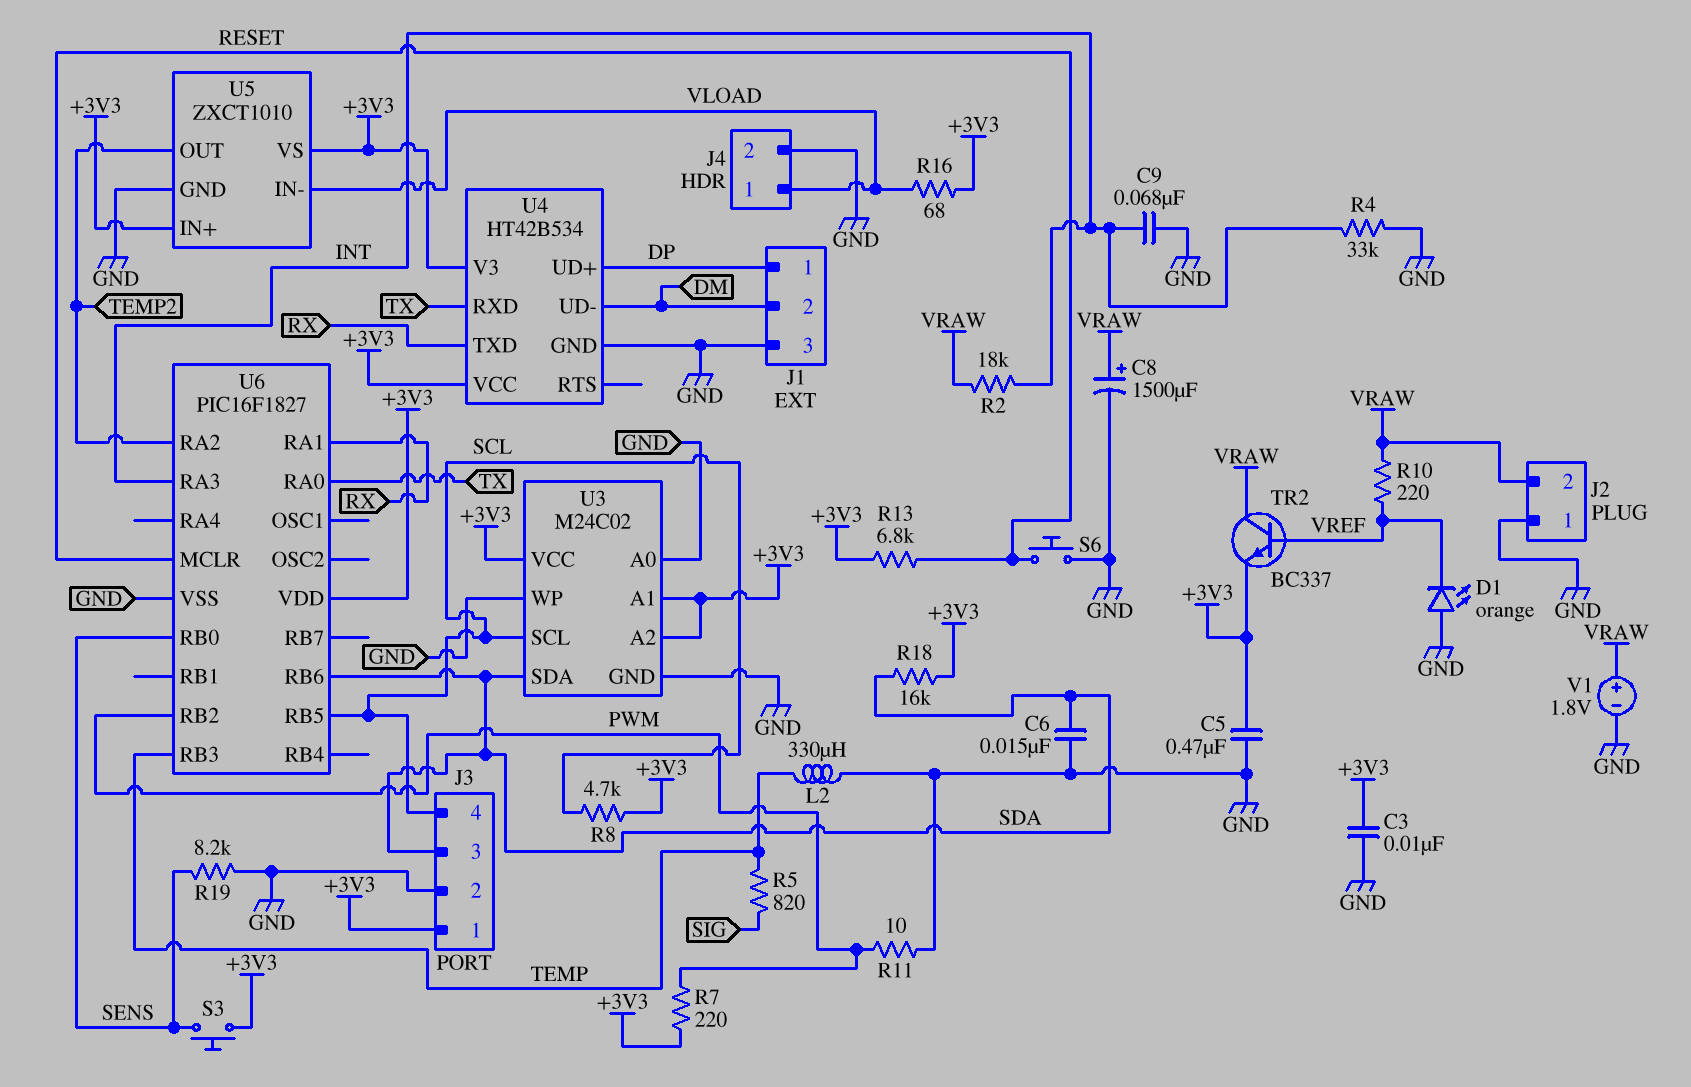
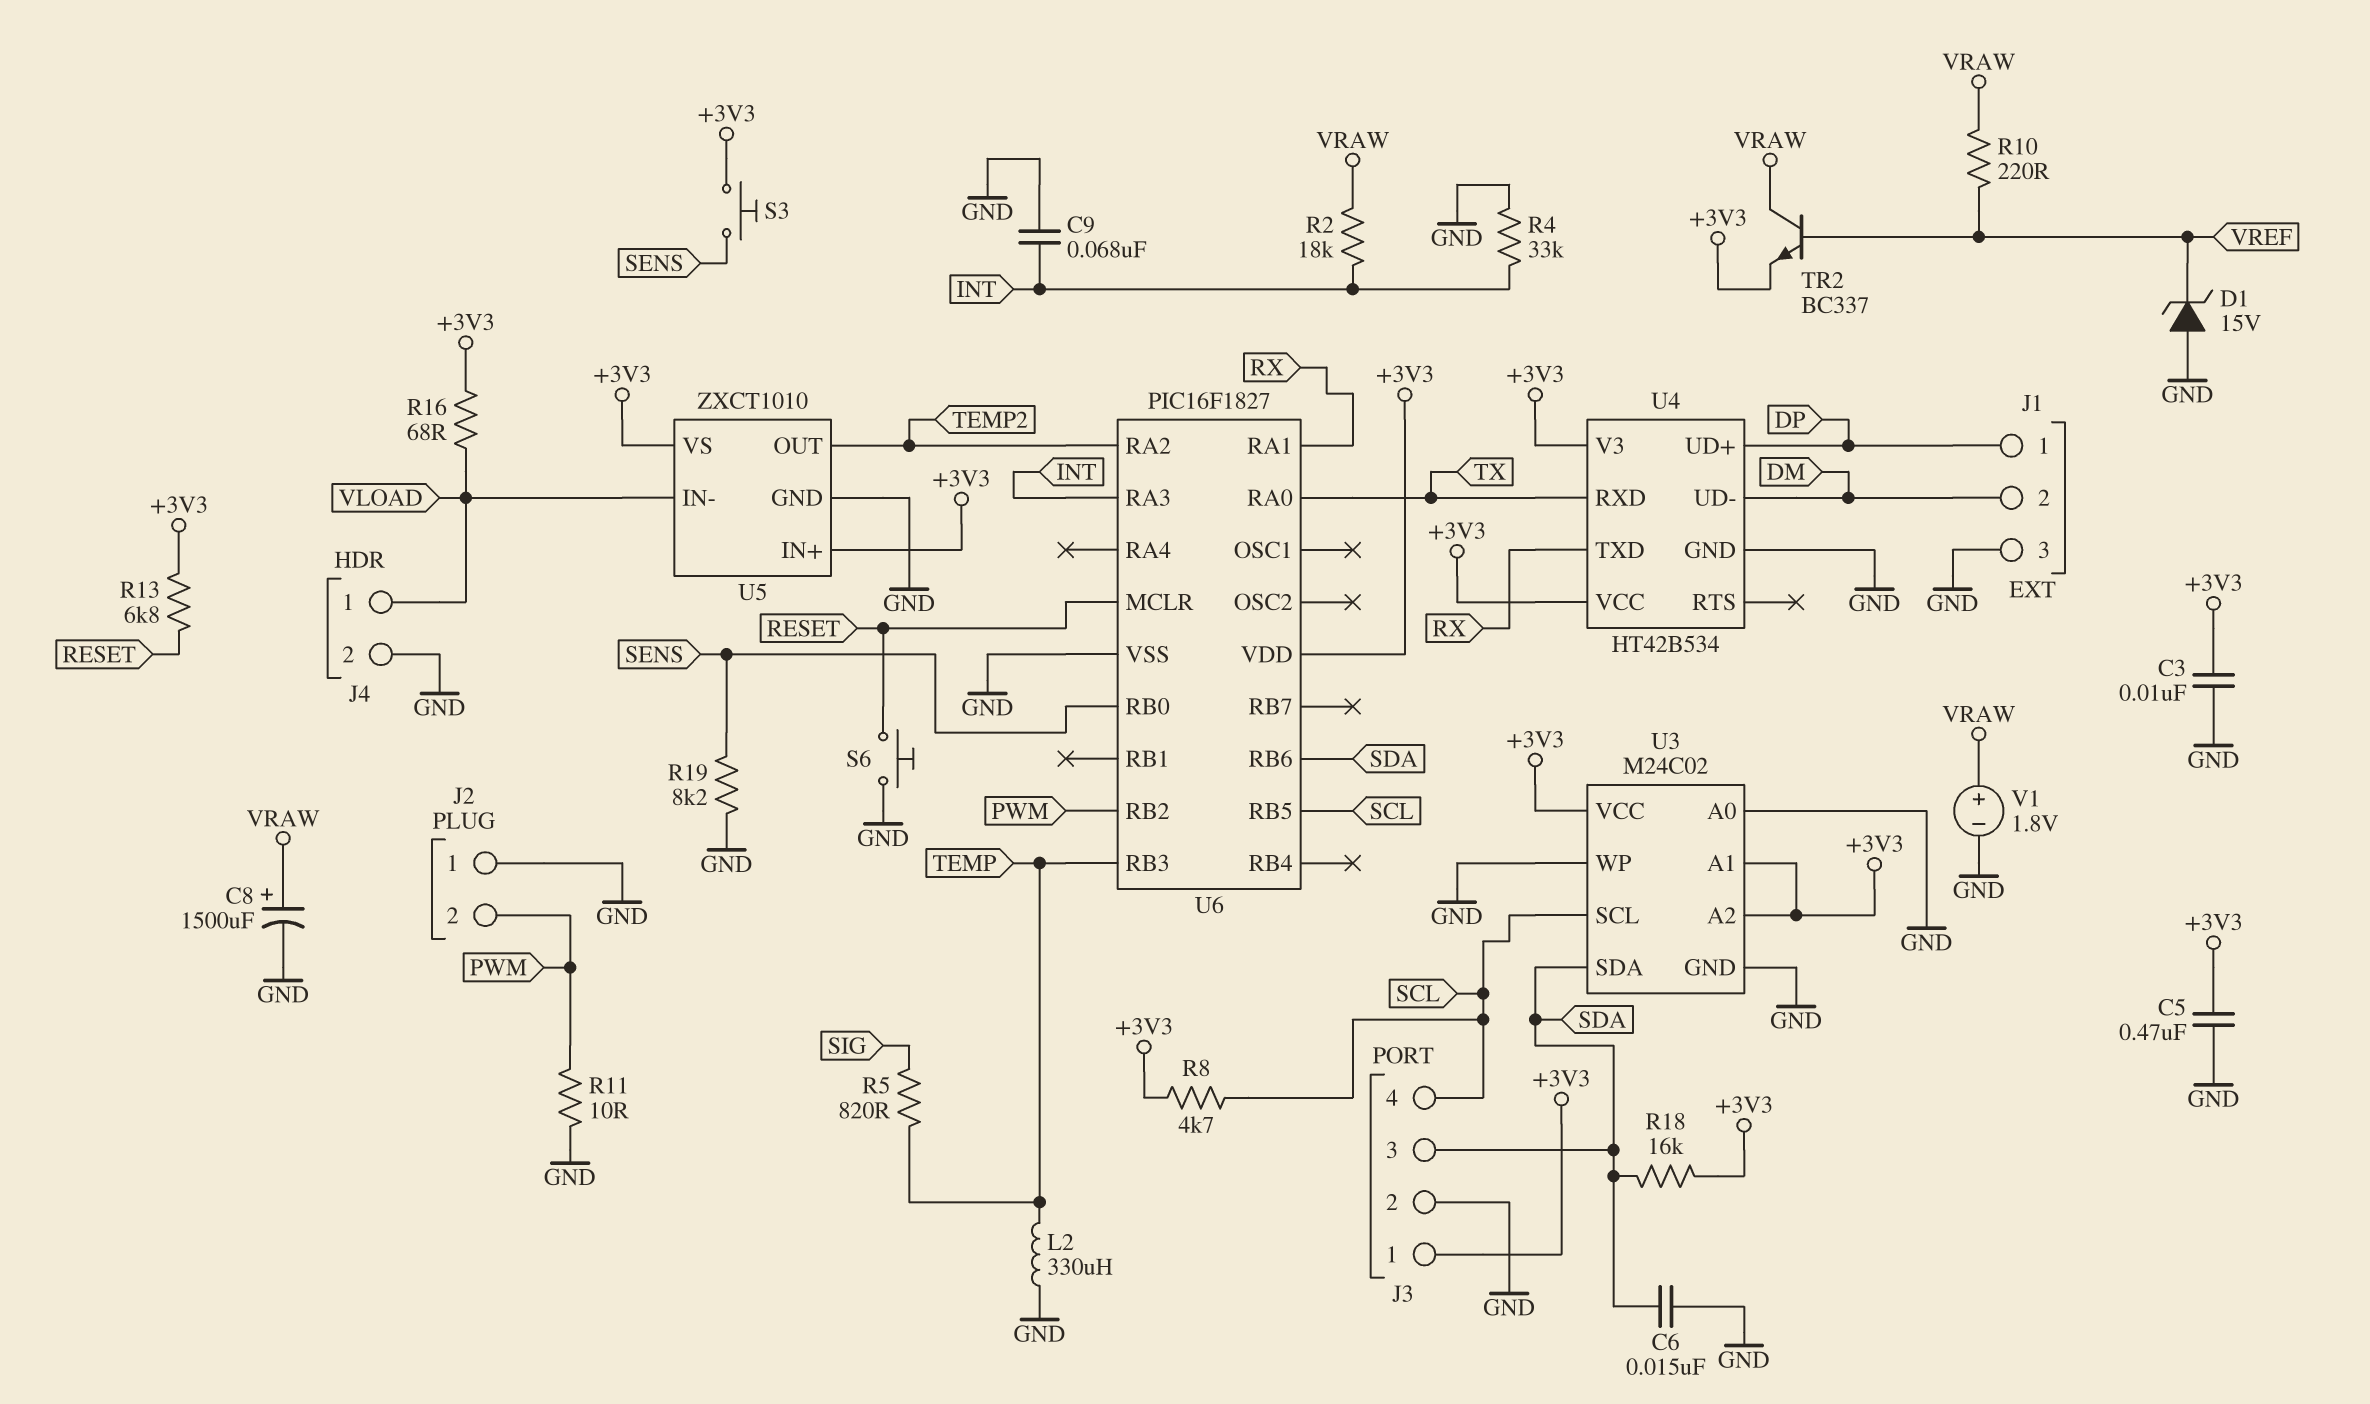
D1: LED orange (A GND, K VREF) -> zener 15V (A GND, K VREF)
J2 pin 2: VRAW -> PWM
R7: 220 (+3V3, PWM) -> none

